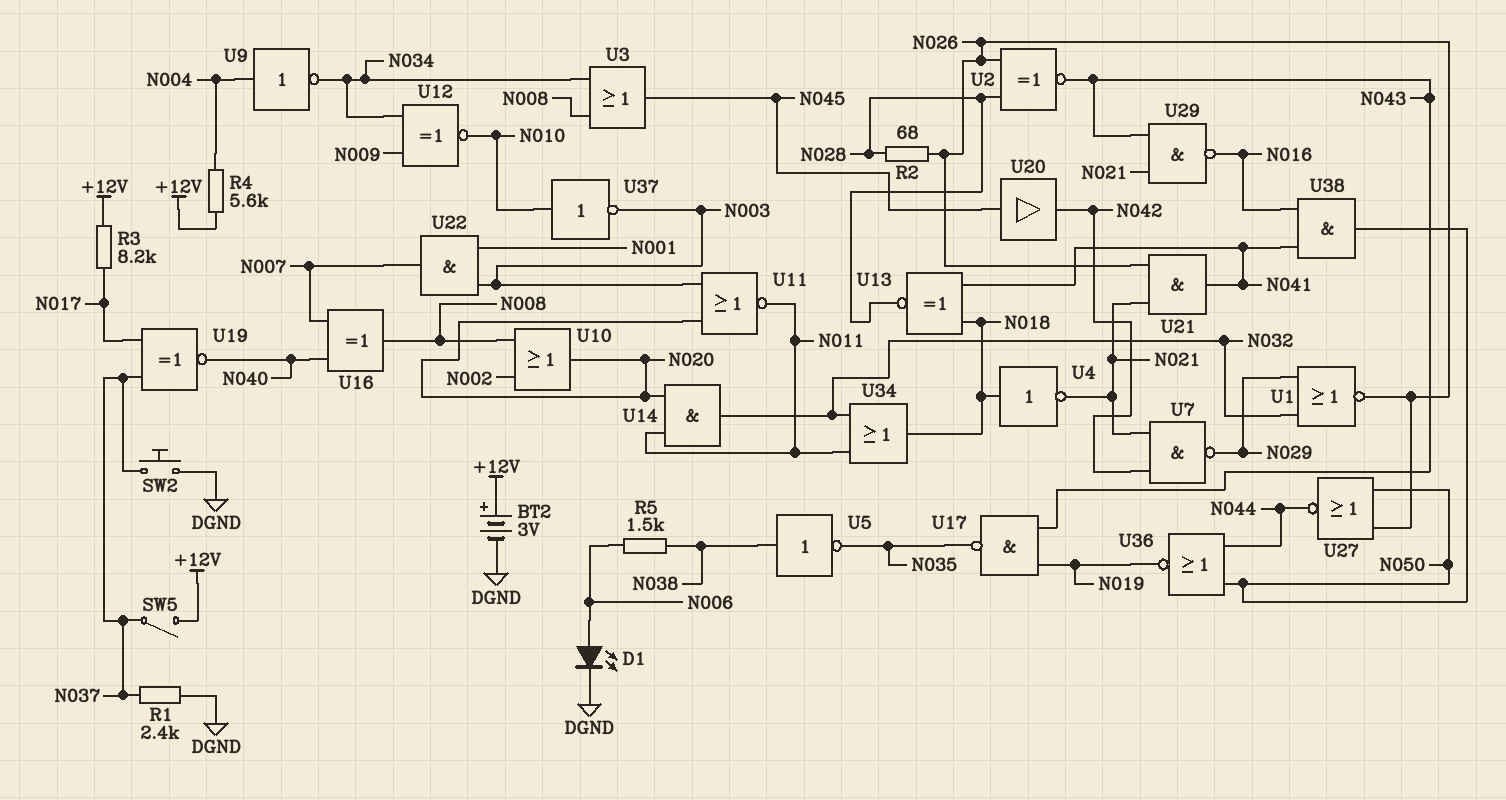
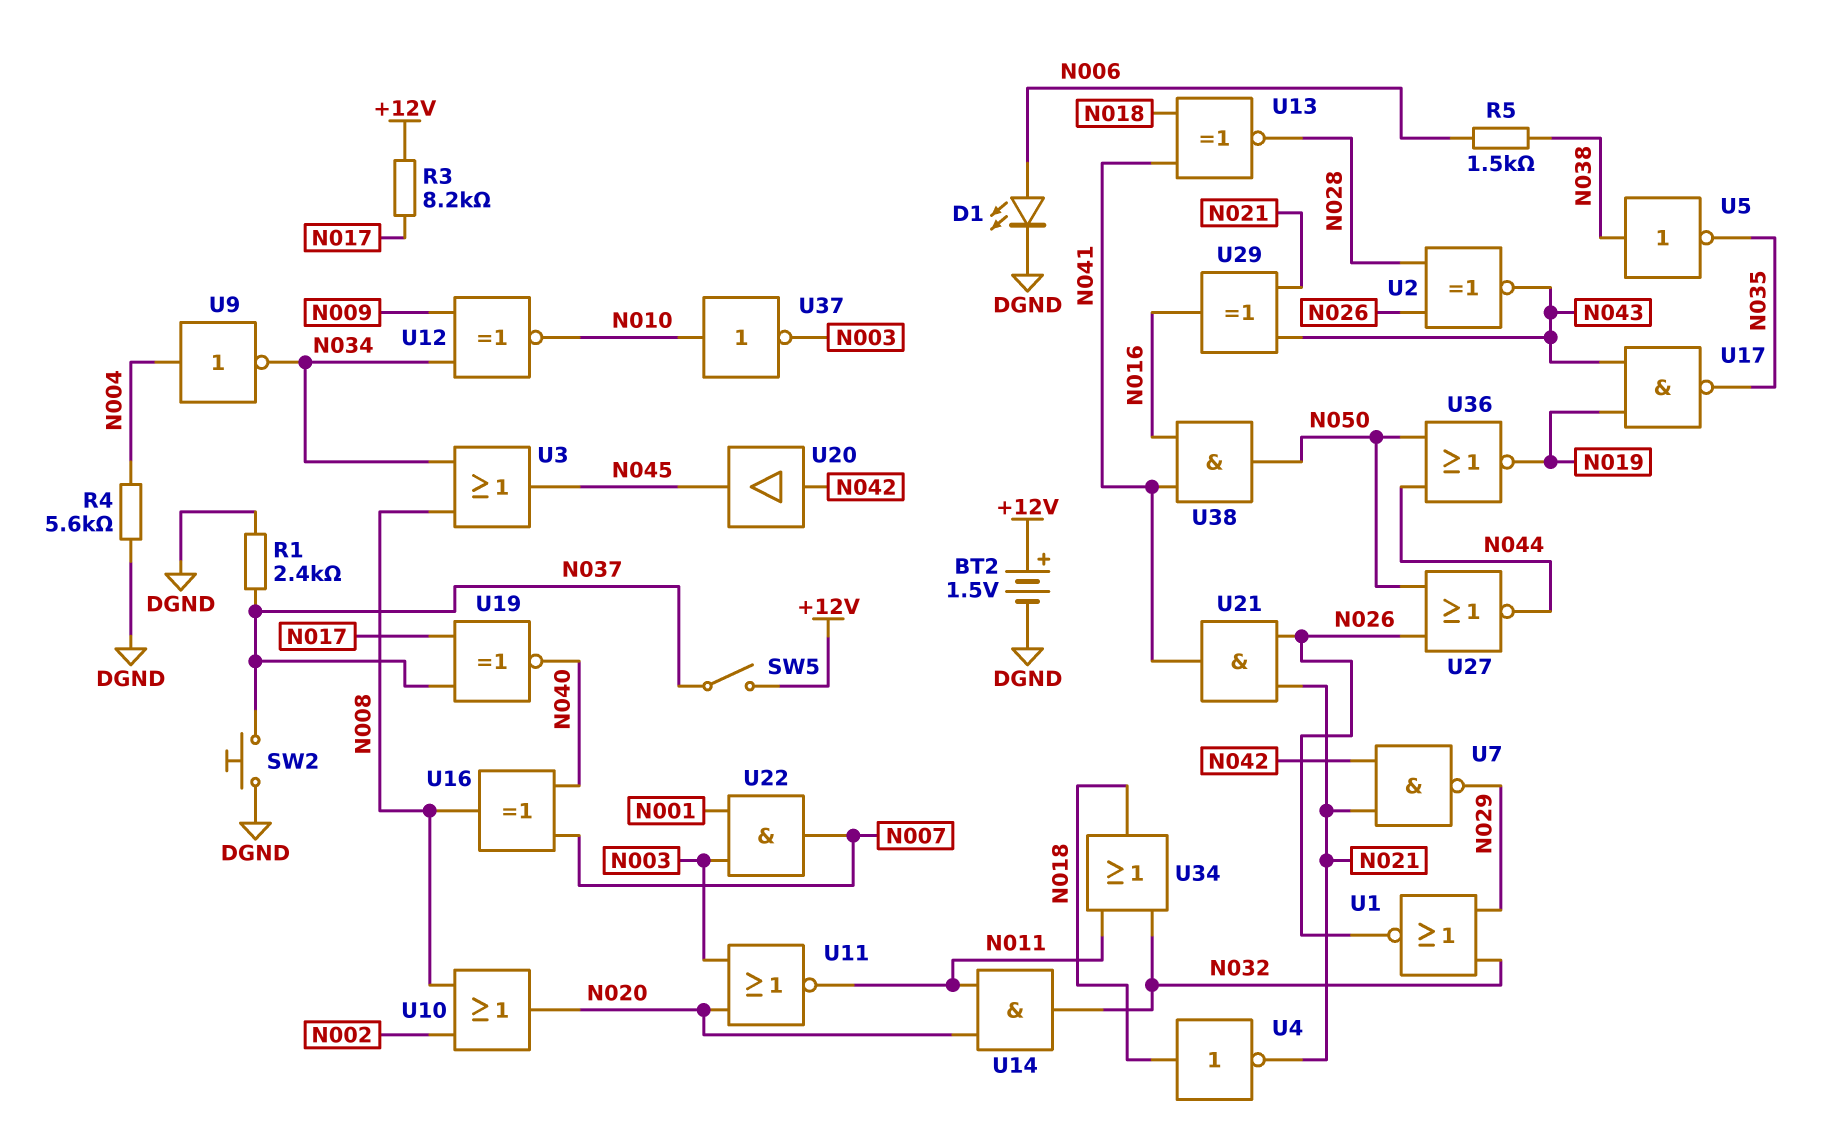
BT2: 3V (plus +12V, minus DGND) -> 1.5V (plus +12V, minus DGND)
R2: 68 (N026, N028) -> none
R4: 5.6k (+12V, N004) -> 5.6k (DGND, N004)
U20: buffer (in N045, out N042) -> buffer (in N042, out N045)
U29: NAND (in N021, in N043, out N016) -> XOR (in N021, in N043, out N016)

